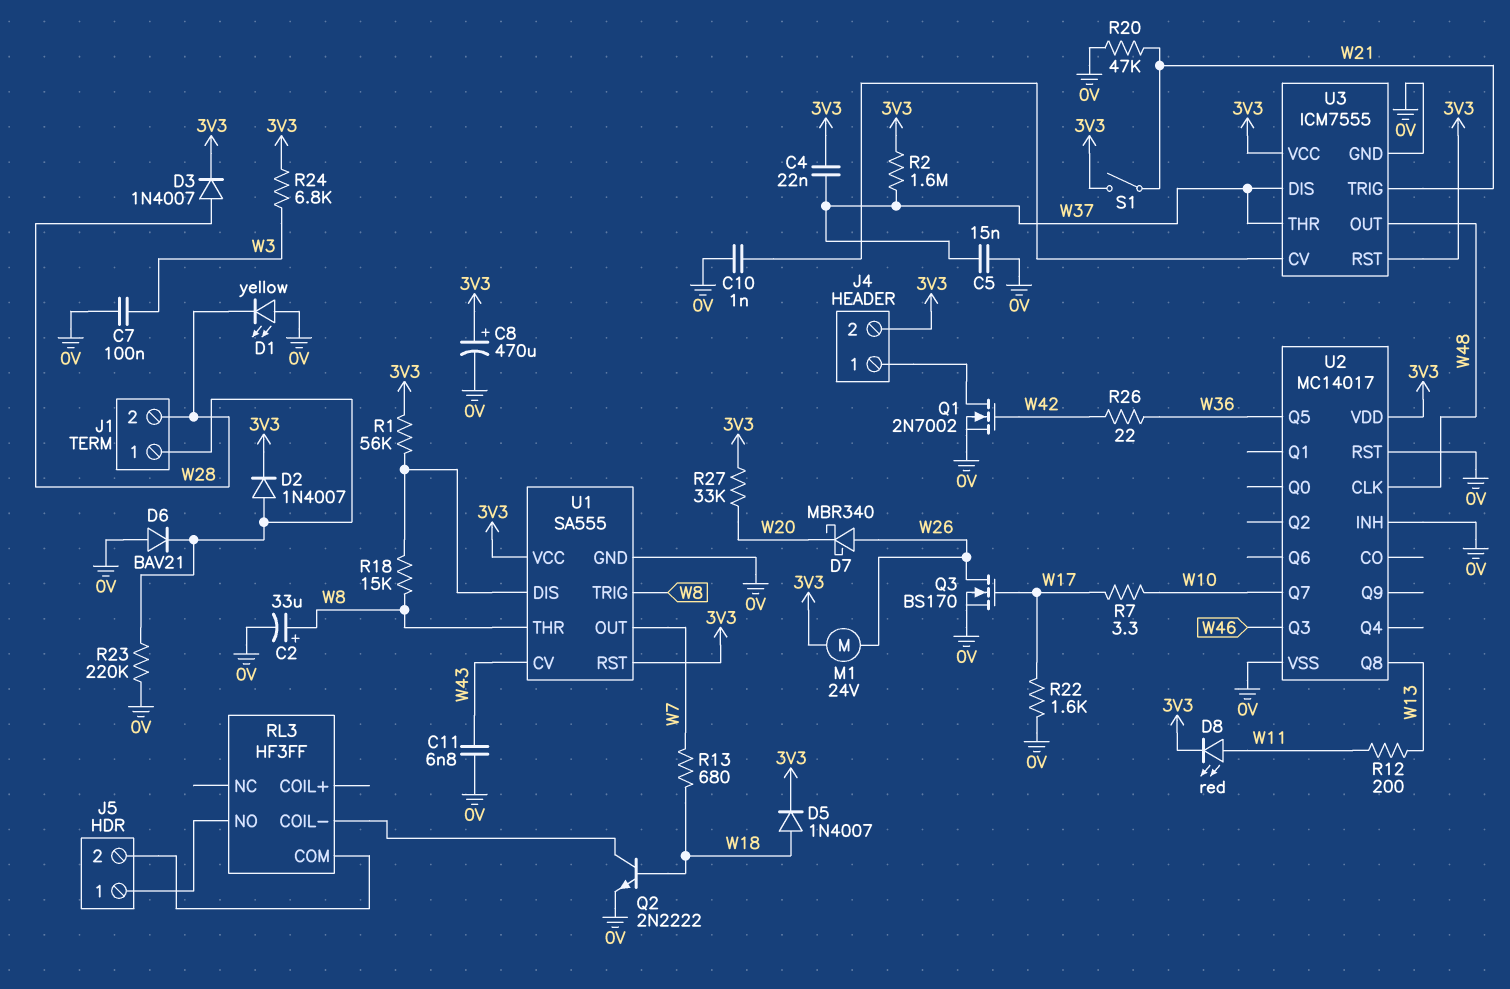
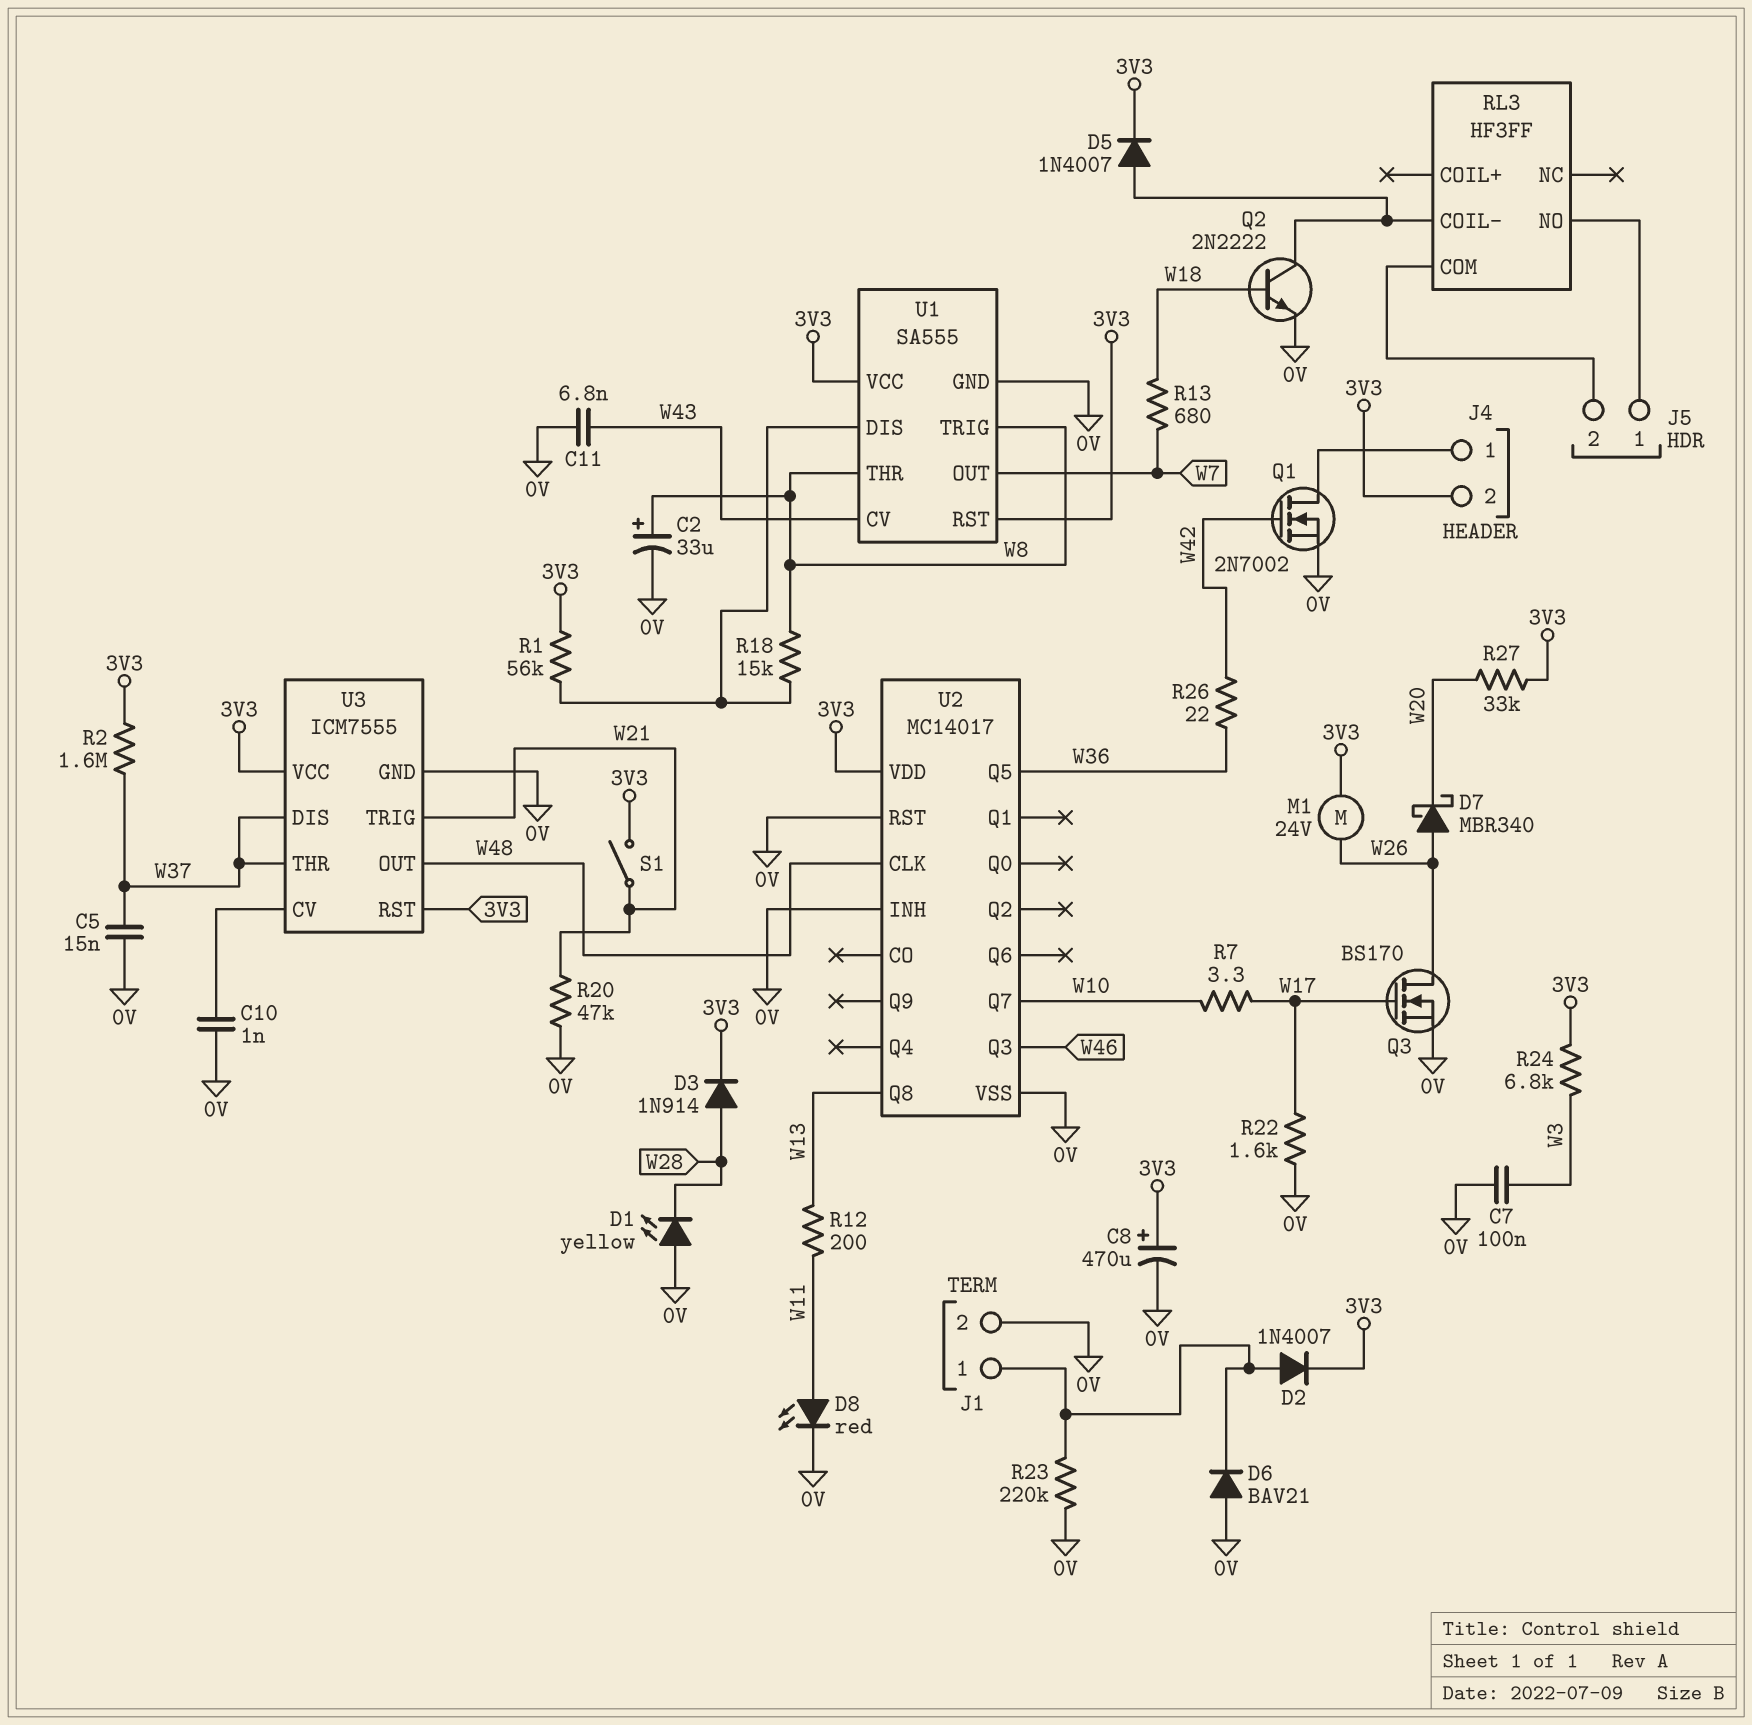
C4: 22nF (3V3, W37) -> none
D3: diode 1N4007 (A W28, K 3V3) -> diode 1N914 (A W28, K 3V3)
D5: diode 1N4007 (A W18, K 3V3) -> diode 1N4007 (A RL3/COIL-, K 3V3)
D8: LED red (A W11, K 3V3) -> LED red (A W11, K 0V)
J1 pin 2: W28 -> 0V

